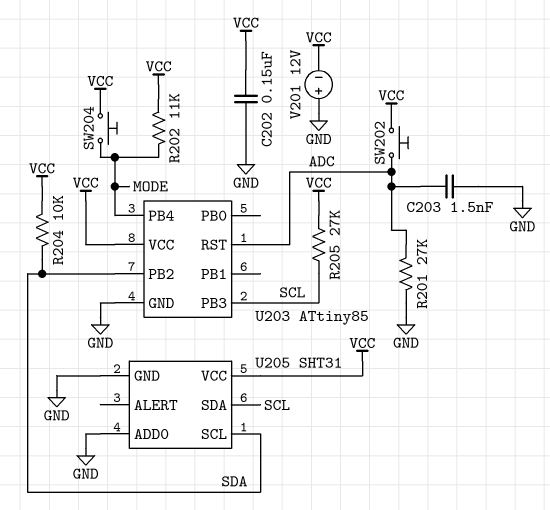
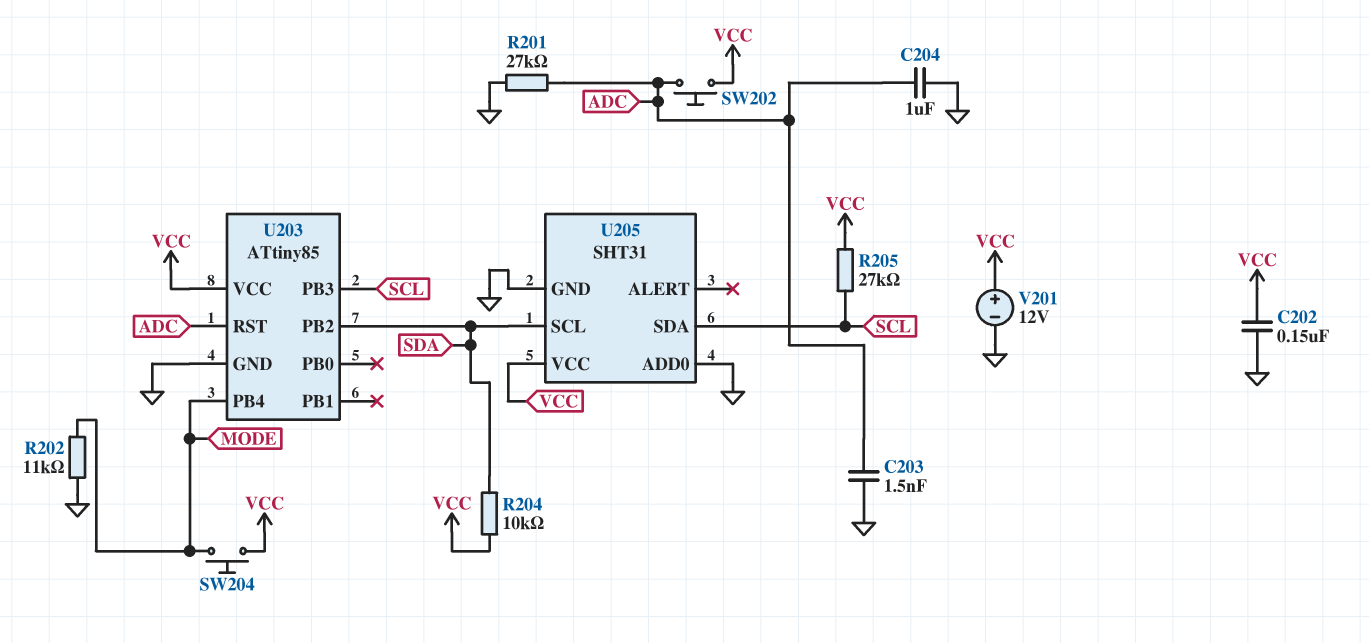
C204: none -> 1uF (ADC, GND)
R202: 11k (MODE, VCC) -> 11k (GND, MODE)
V201: 12V (plus GND, minus VCC) -> 12V (plus VCC, minus GND)

